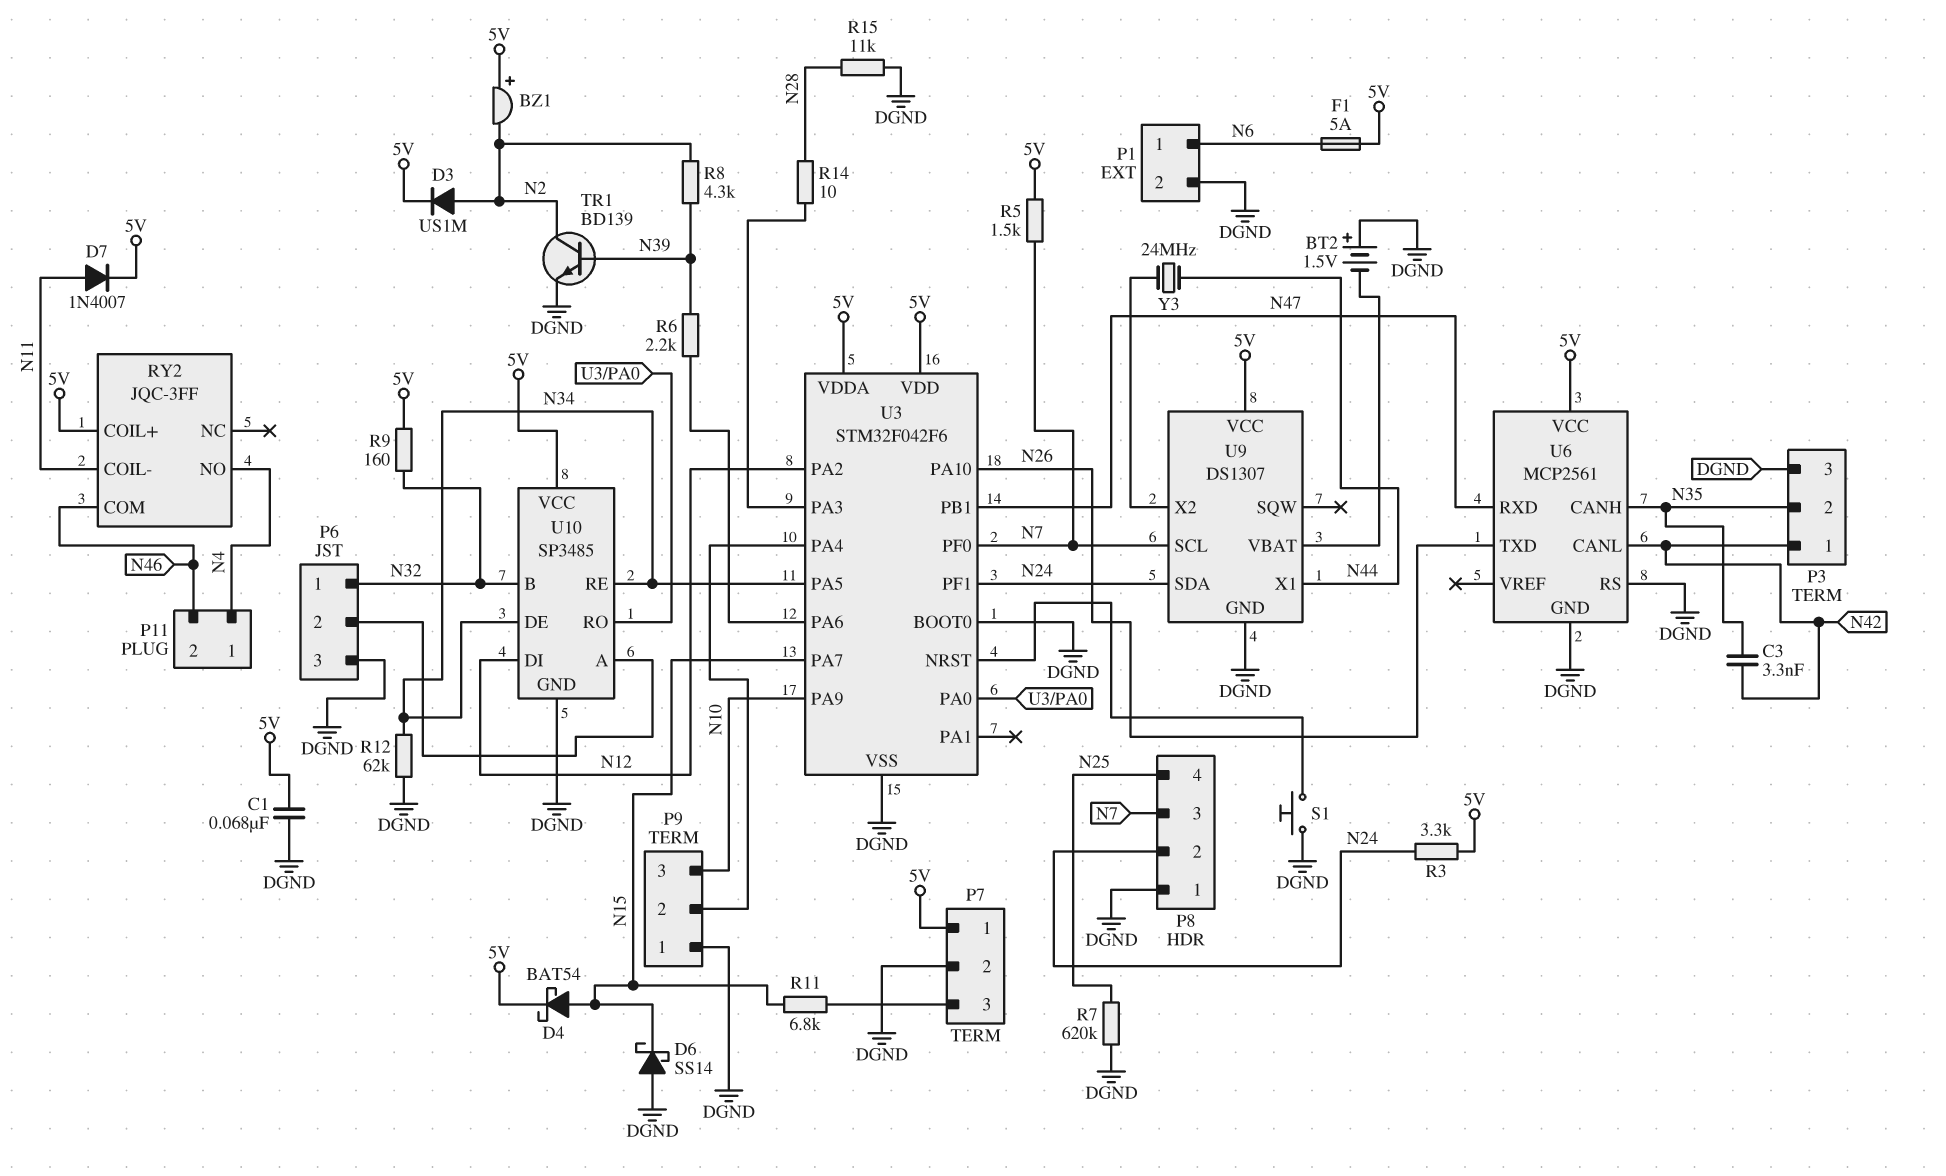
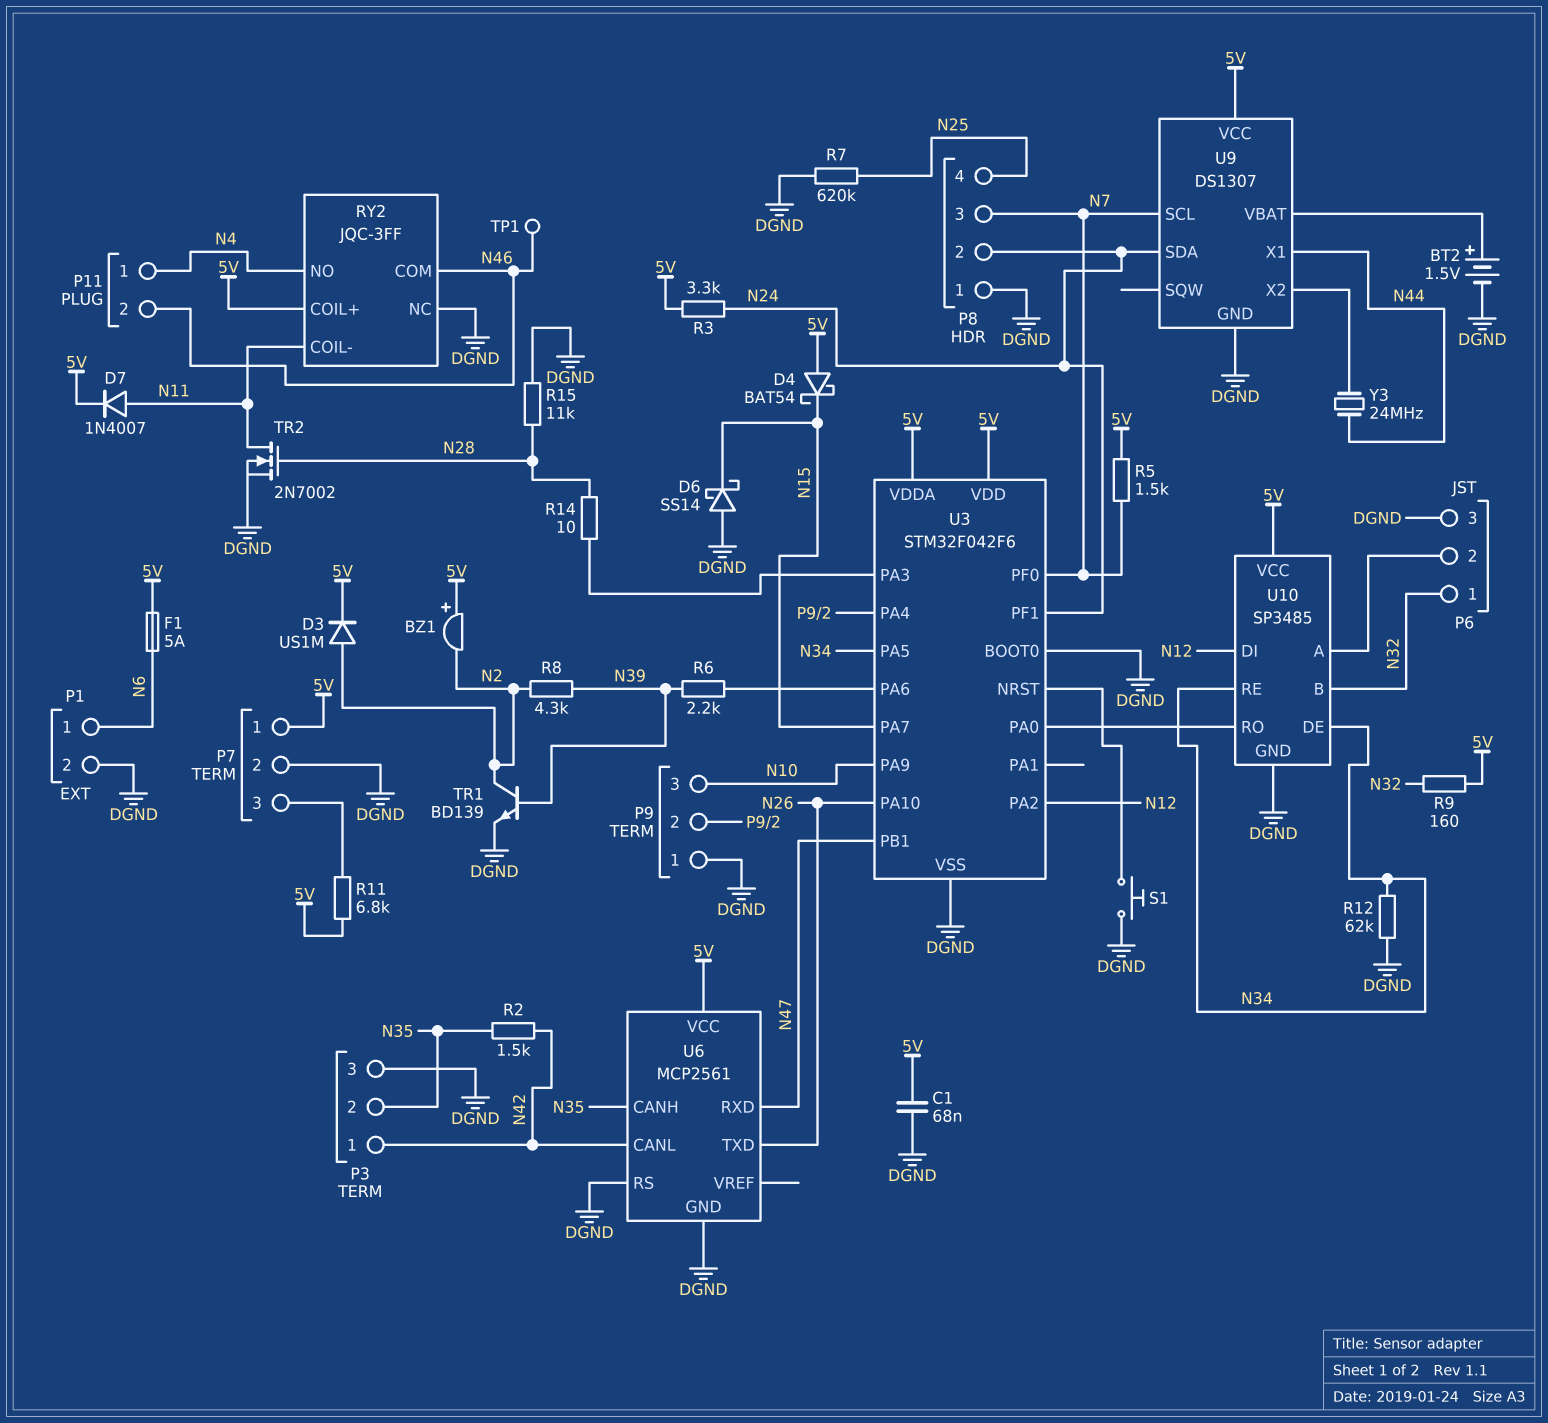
BT2: 1.5V (plus DGND, minus U9/VBAT) -> 1.5V (plus U9/VBAT, minus DGND)
C3: 3.3nF (N35, N42) -> none
D4: schottky BAT54 (A N15, K 5V) -> schottky BAT54 (A 5V, K N15)
R2: none -> 1.5k (N35, N42)
R11: 6.8k (N15, P7/3) -> 6.8k (5V, P7/3)
RY2 pin NC: none -> DGND
TP1: none -> test point (N46)
TR2: none -> NMOS 2N7002 (G N28, D N11, S DGND)

